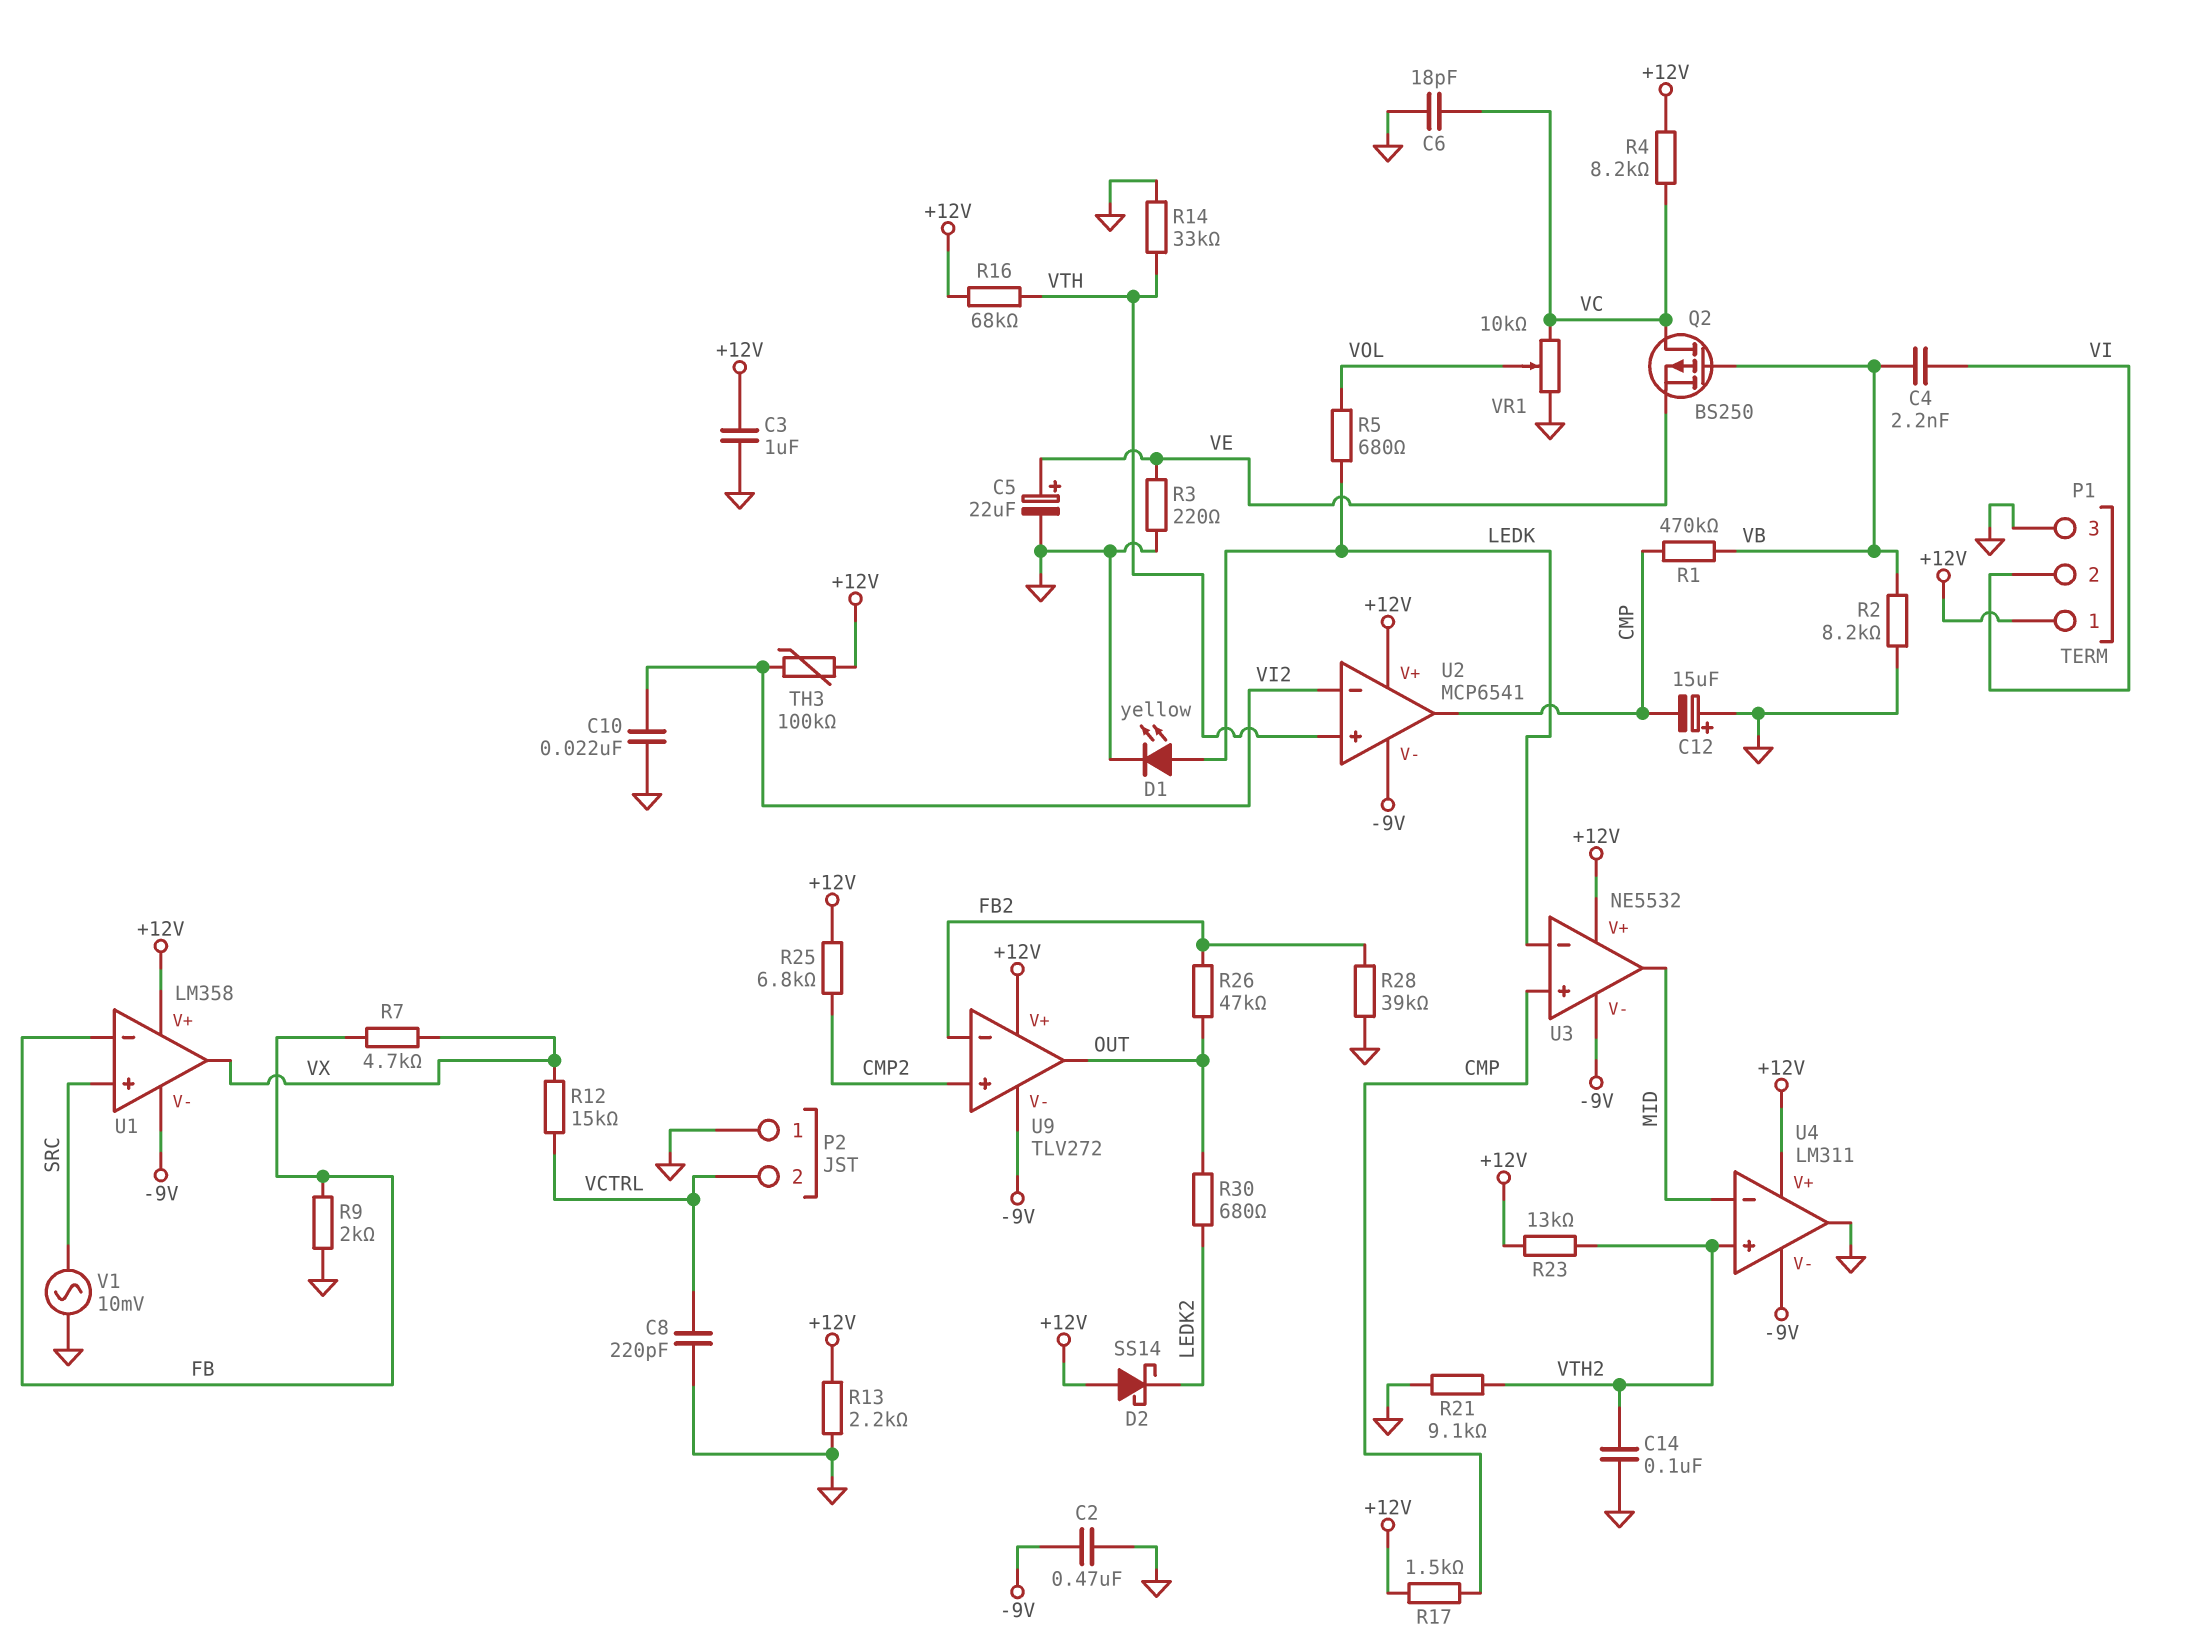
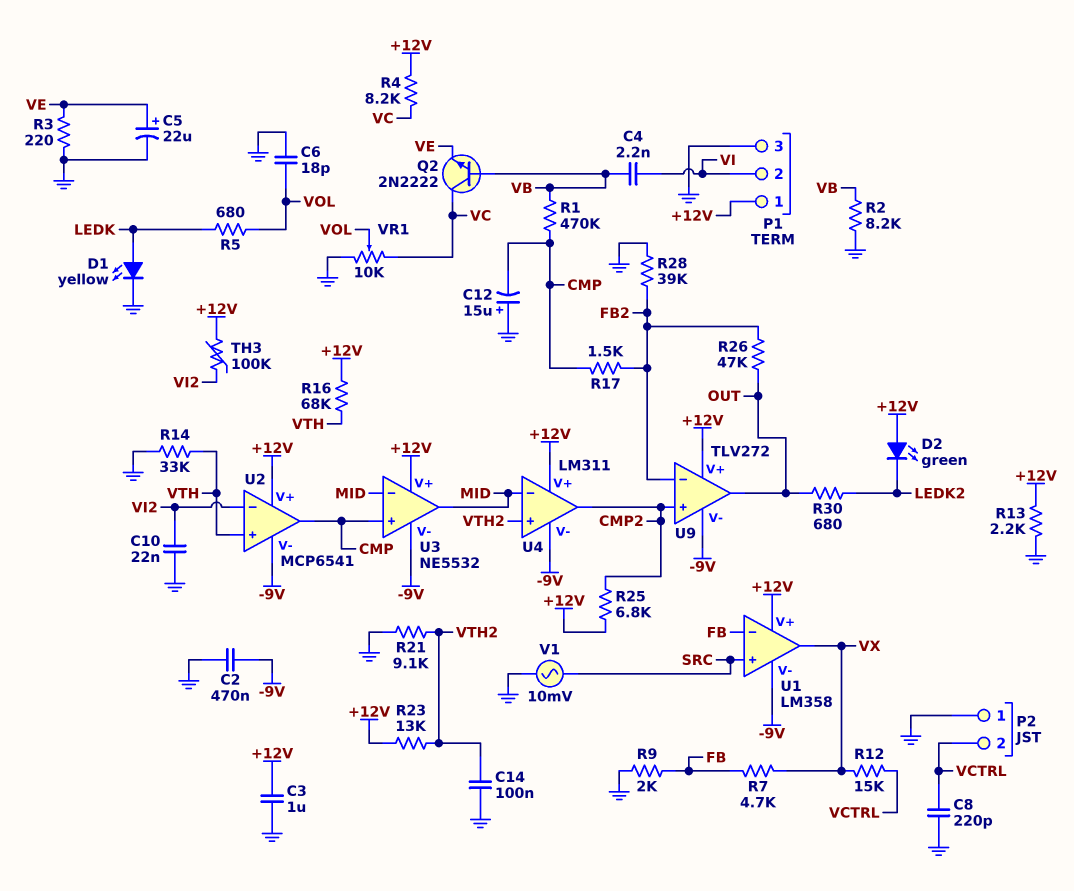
C6: 18pF (GND, VC) -> 18pF (GND, VOL)
D2: schottky SS14 (A +12V, K LEDK2) -> LED green (A +12V, K LEDK2)
Q2: PMOS BS250 (G VB, D VC, S VE) -> NPN 2N2222 (B VB, C VC, E VE)
R17: 1.5k (+12V, CMP) -> 1.5k (CMP, FB2)
U3 pin in-: LEDK -> MID
U4 pin out: GND -> CMP2

